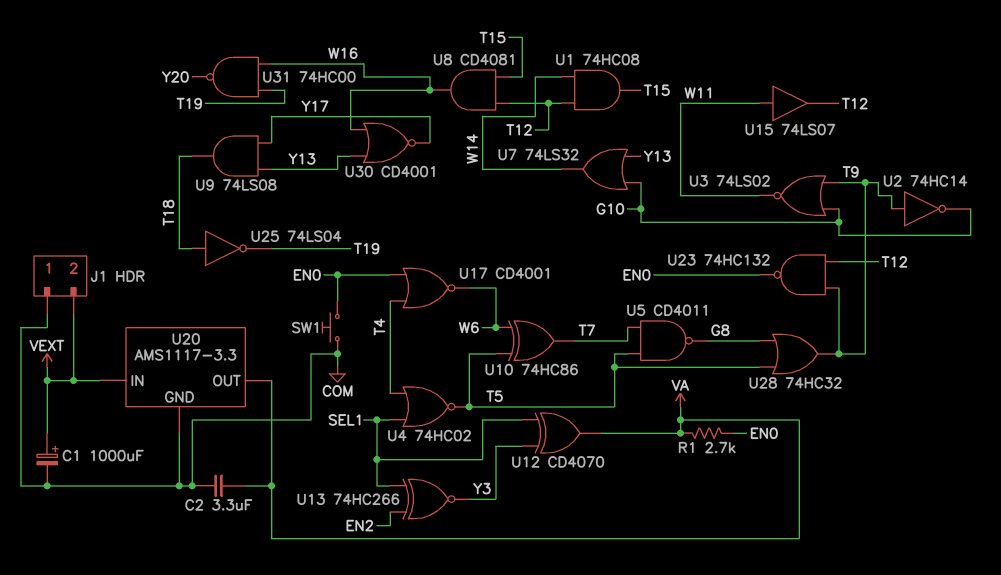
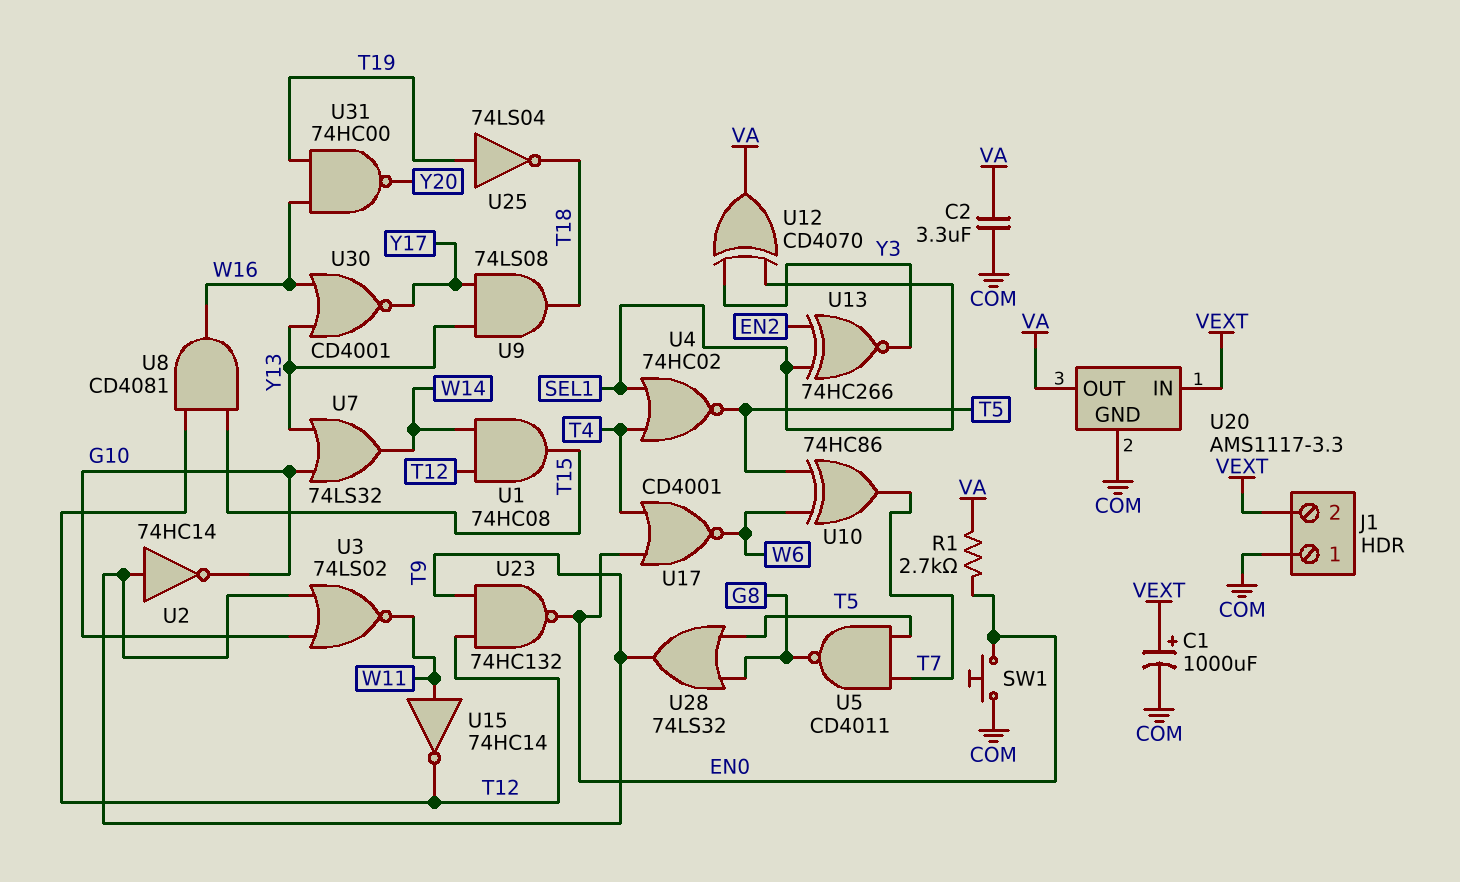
U15: buffer 74LS07 (in W11, out T12) -> NOT 74HC14 (in W11, out T12)
U25: NOT 74LS04 (in T18, out T19) -> NOT 74LS04 (in T19, out T18)
U28: OR 74HC32 (in G8, in T5, out T9) -> OR 74LS32 (in G8, in T5, out T9)

